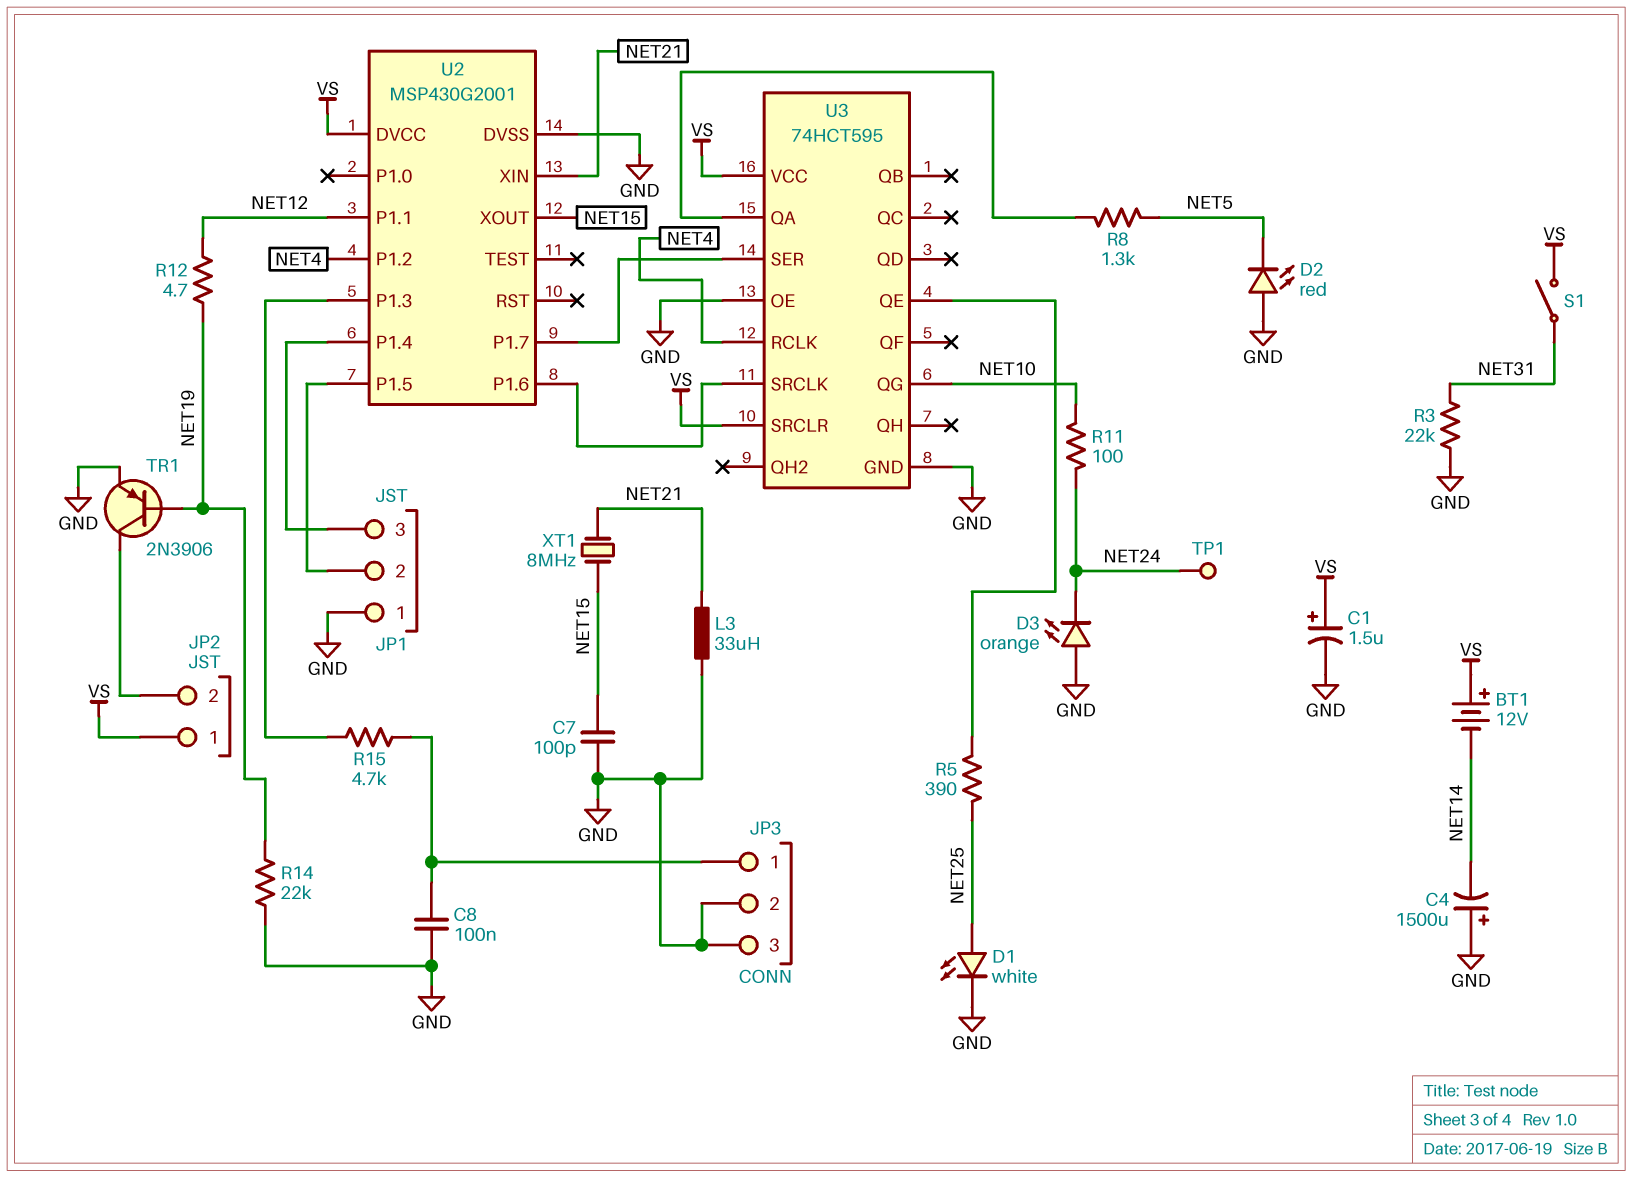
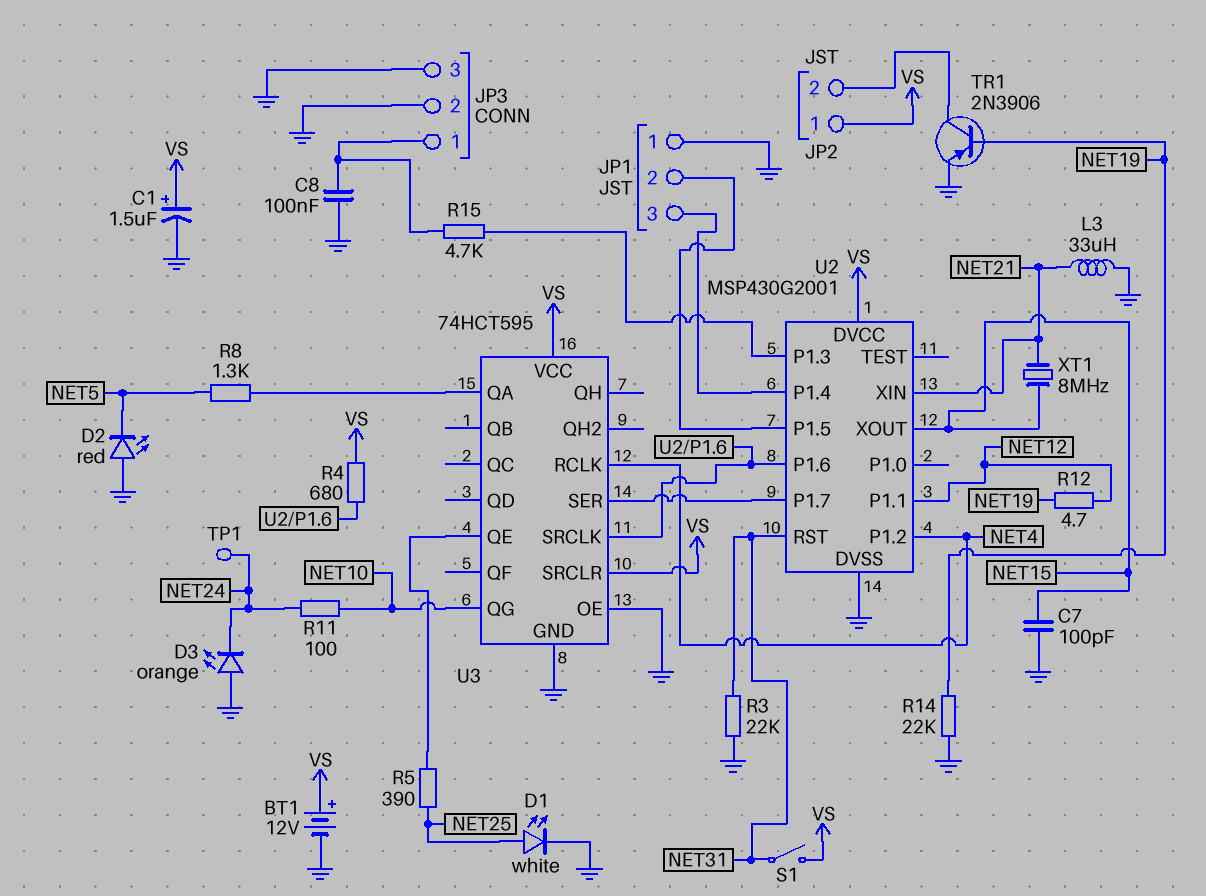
BT1: 12V (plus VS, minus NET14) -> 12V (plus VS, minus GND)
C4: 1500uF (plus GND, minus NET14) -> none
R4: none -> 680 (U2/P1.6, VS)
U2 pin RST: none -> NET31

